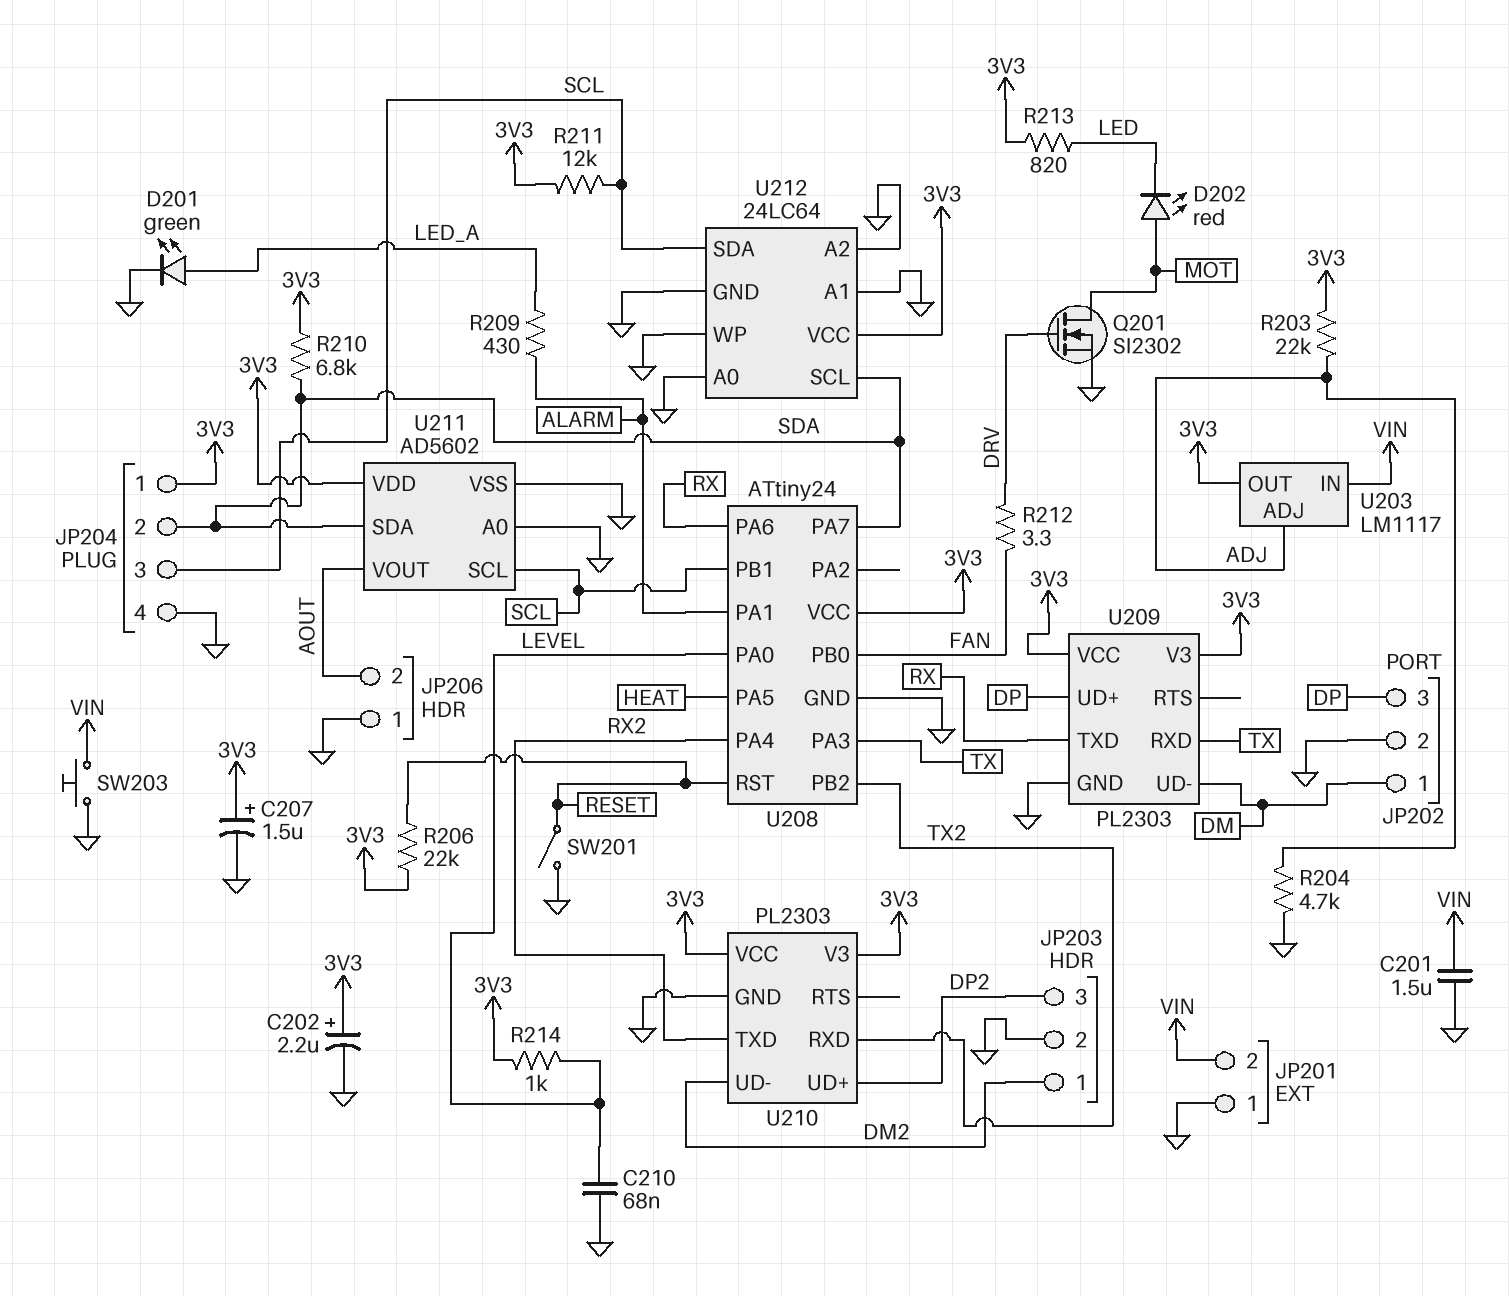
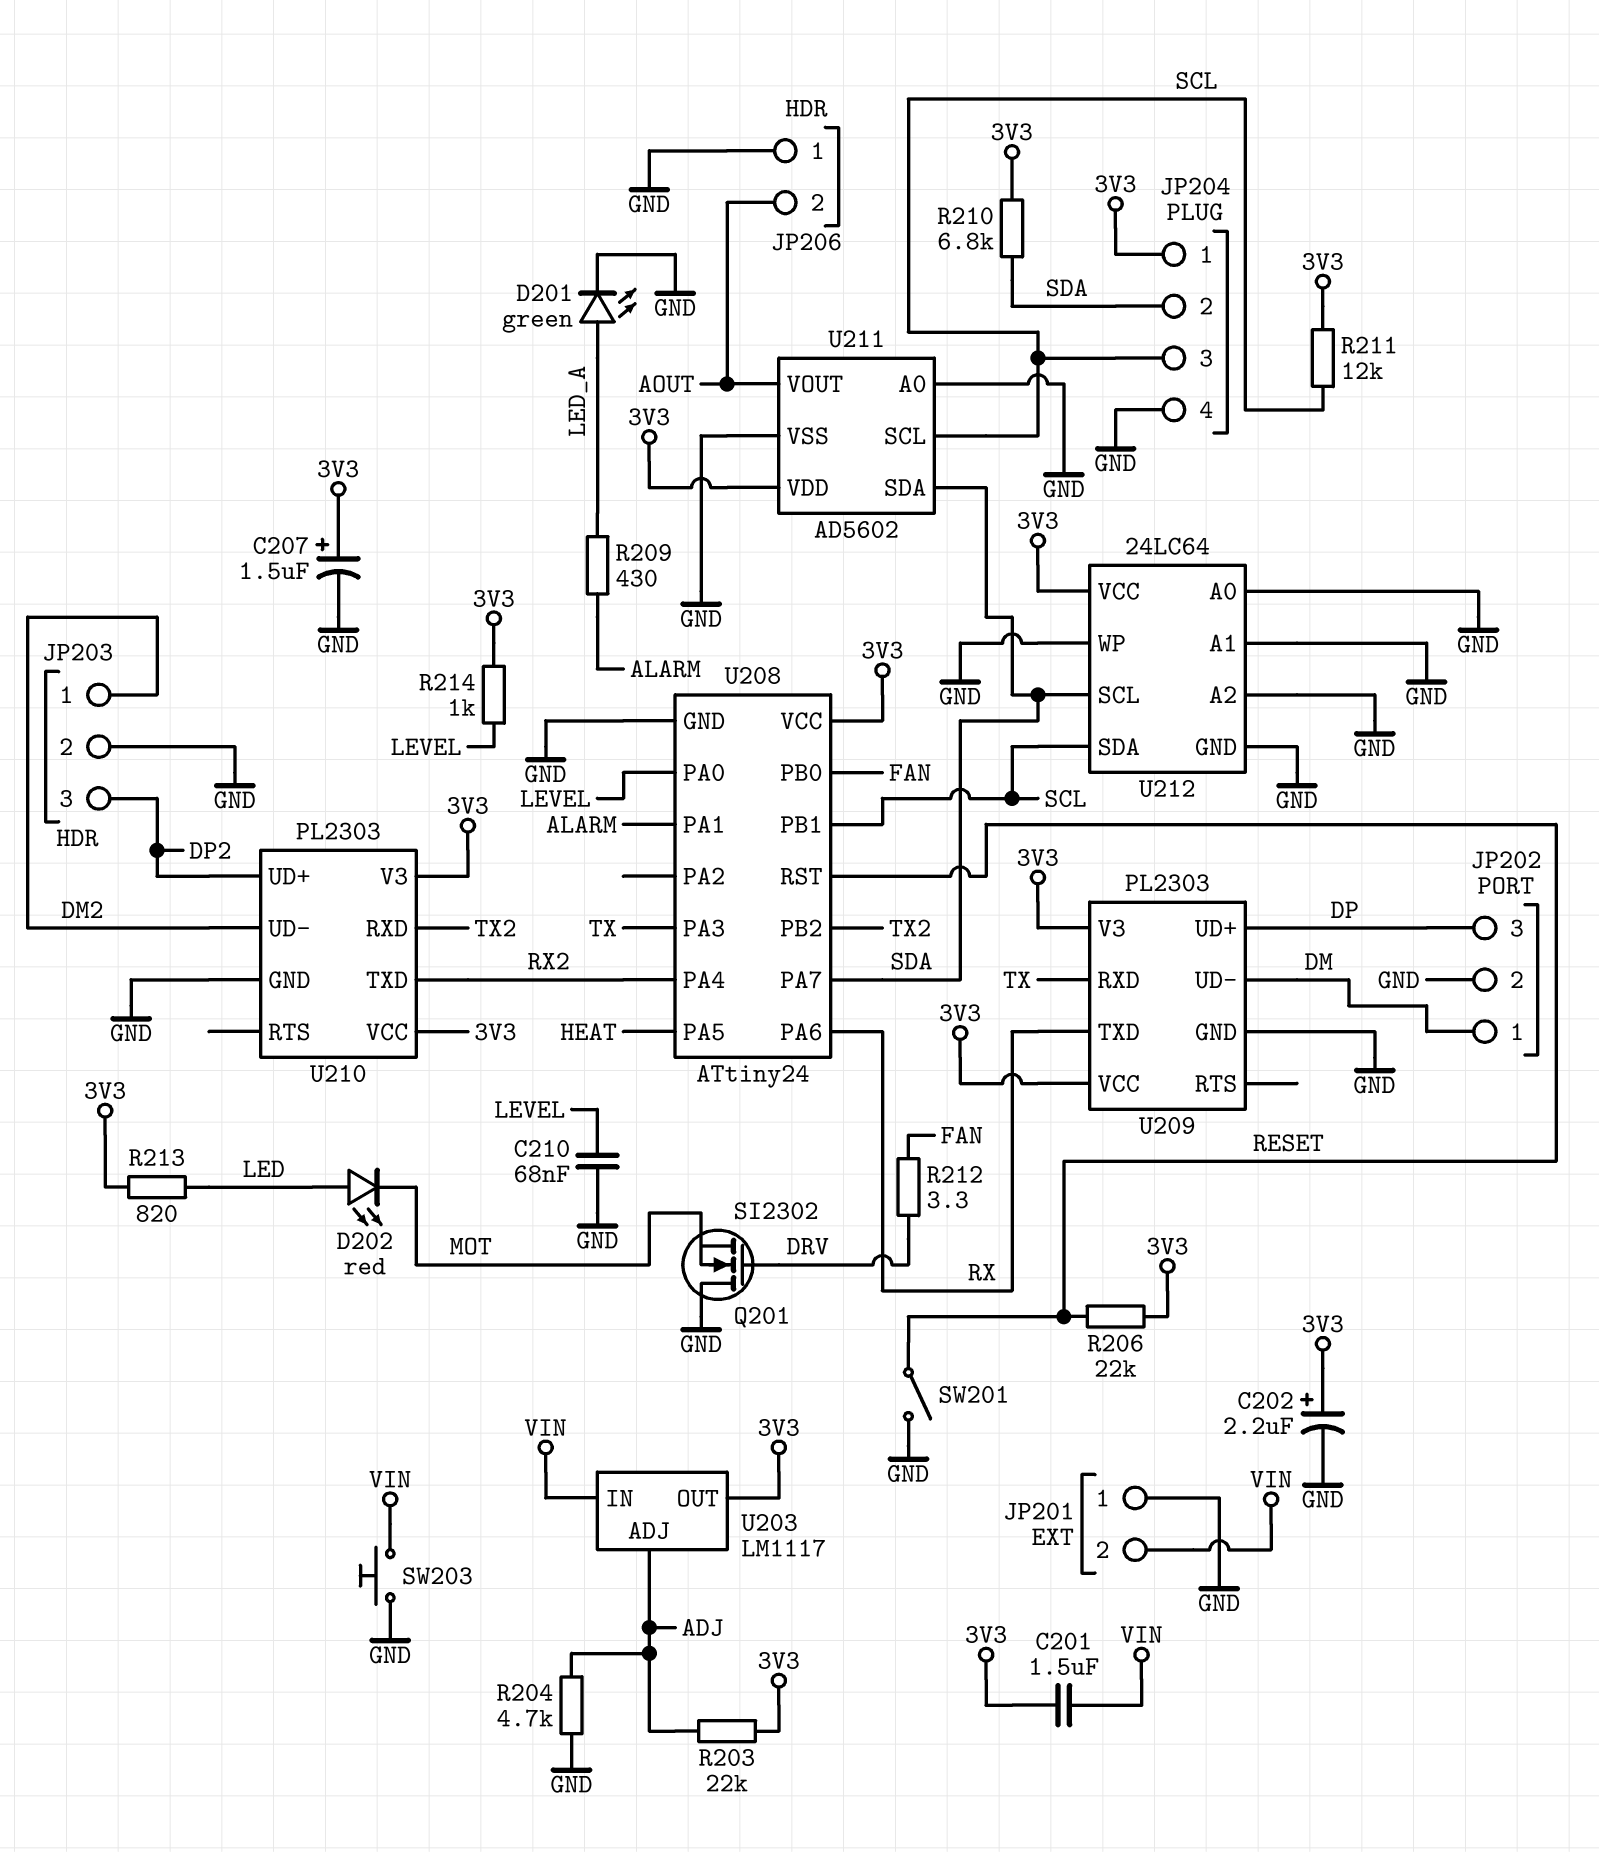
C201: 1.5uF (GND, VIN) -> 1.5uF (3V3, VIN)
D202: LED red (A MOT, K LED) -> LED red (A LED, K MOT)
Q201: NMOS SI2302 (G DRV, D MOT, S GND) -> NMOS SI2302 (G DRV, D GND, S MOT)

